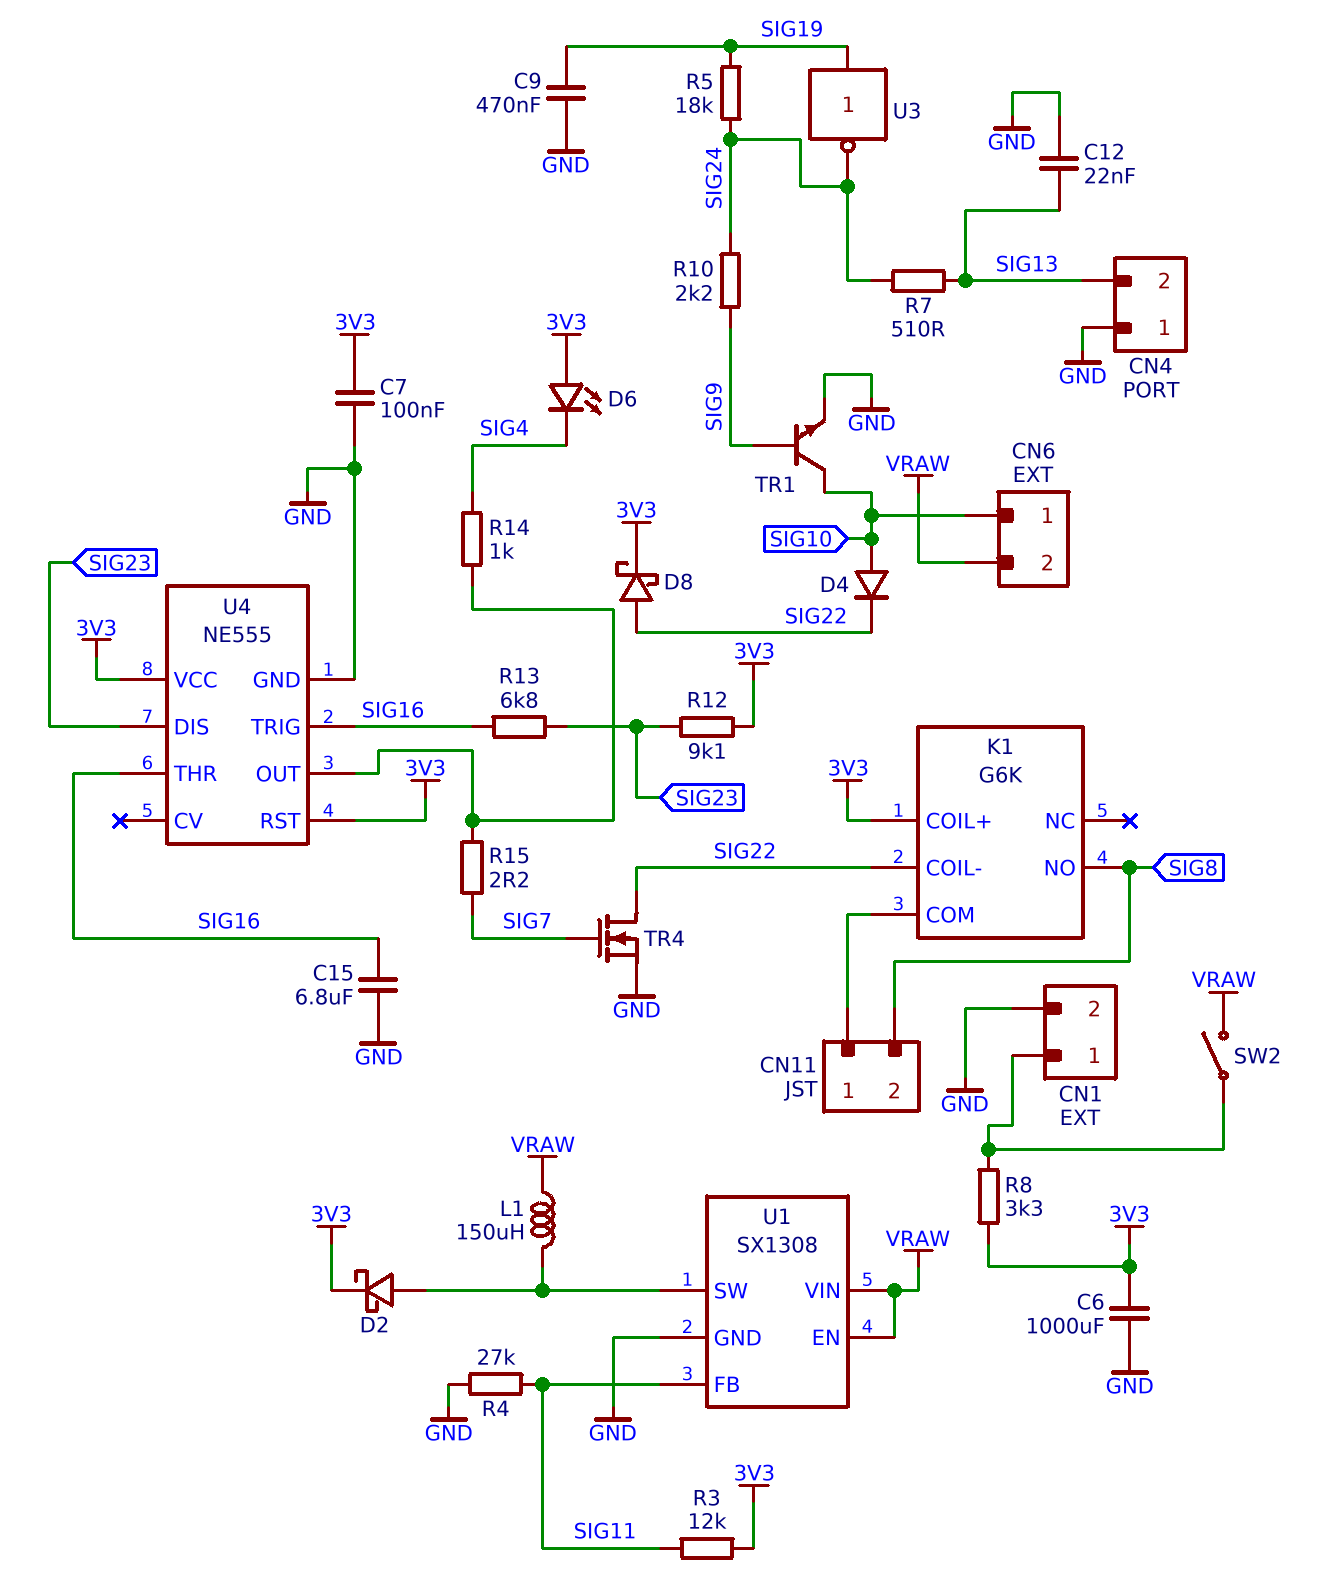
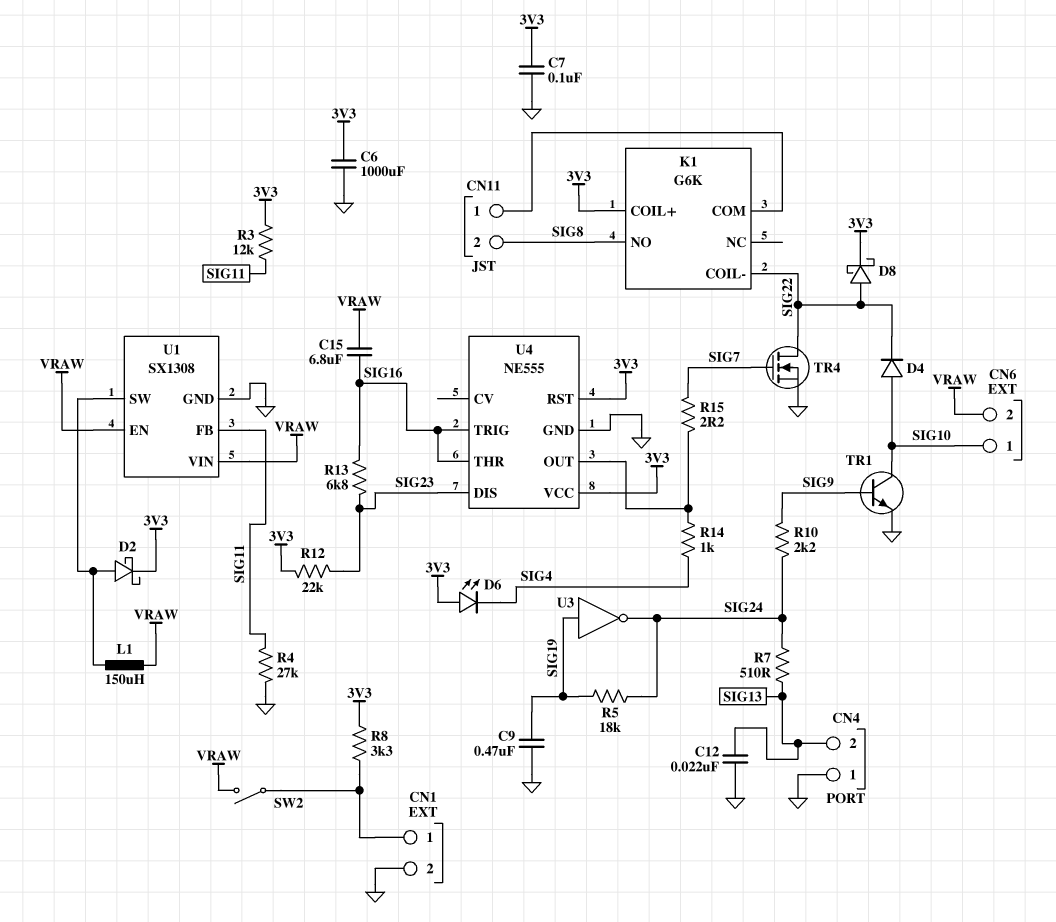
C15: 6.8uF (GND, SIG16) -> 6.8uF (SIG16, VRAW)
R12: 9.1k (3V3, SIG23) -> 22k (3V3, SIG23)

